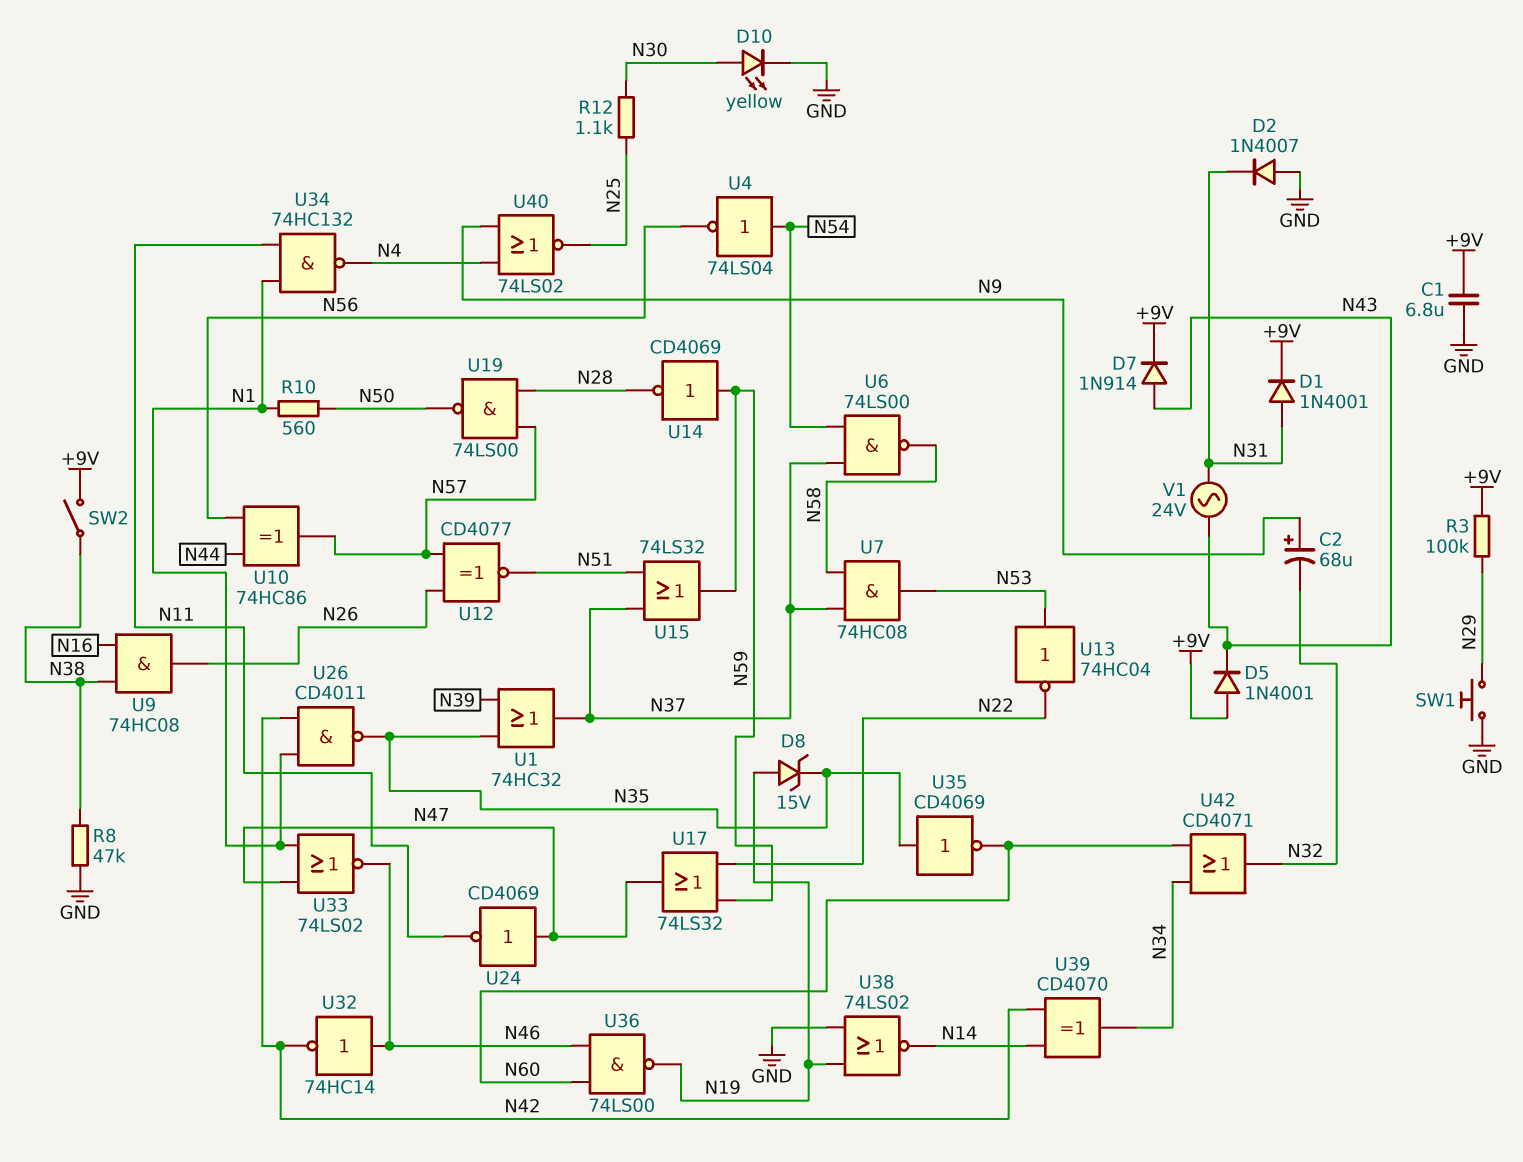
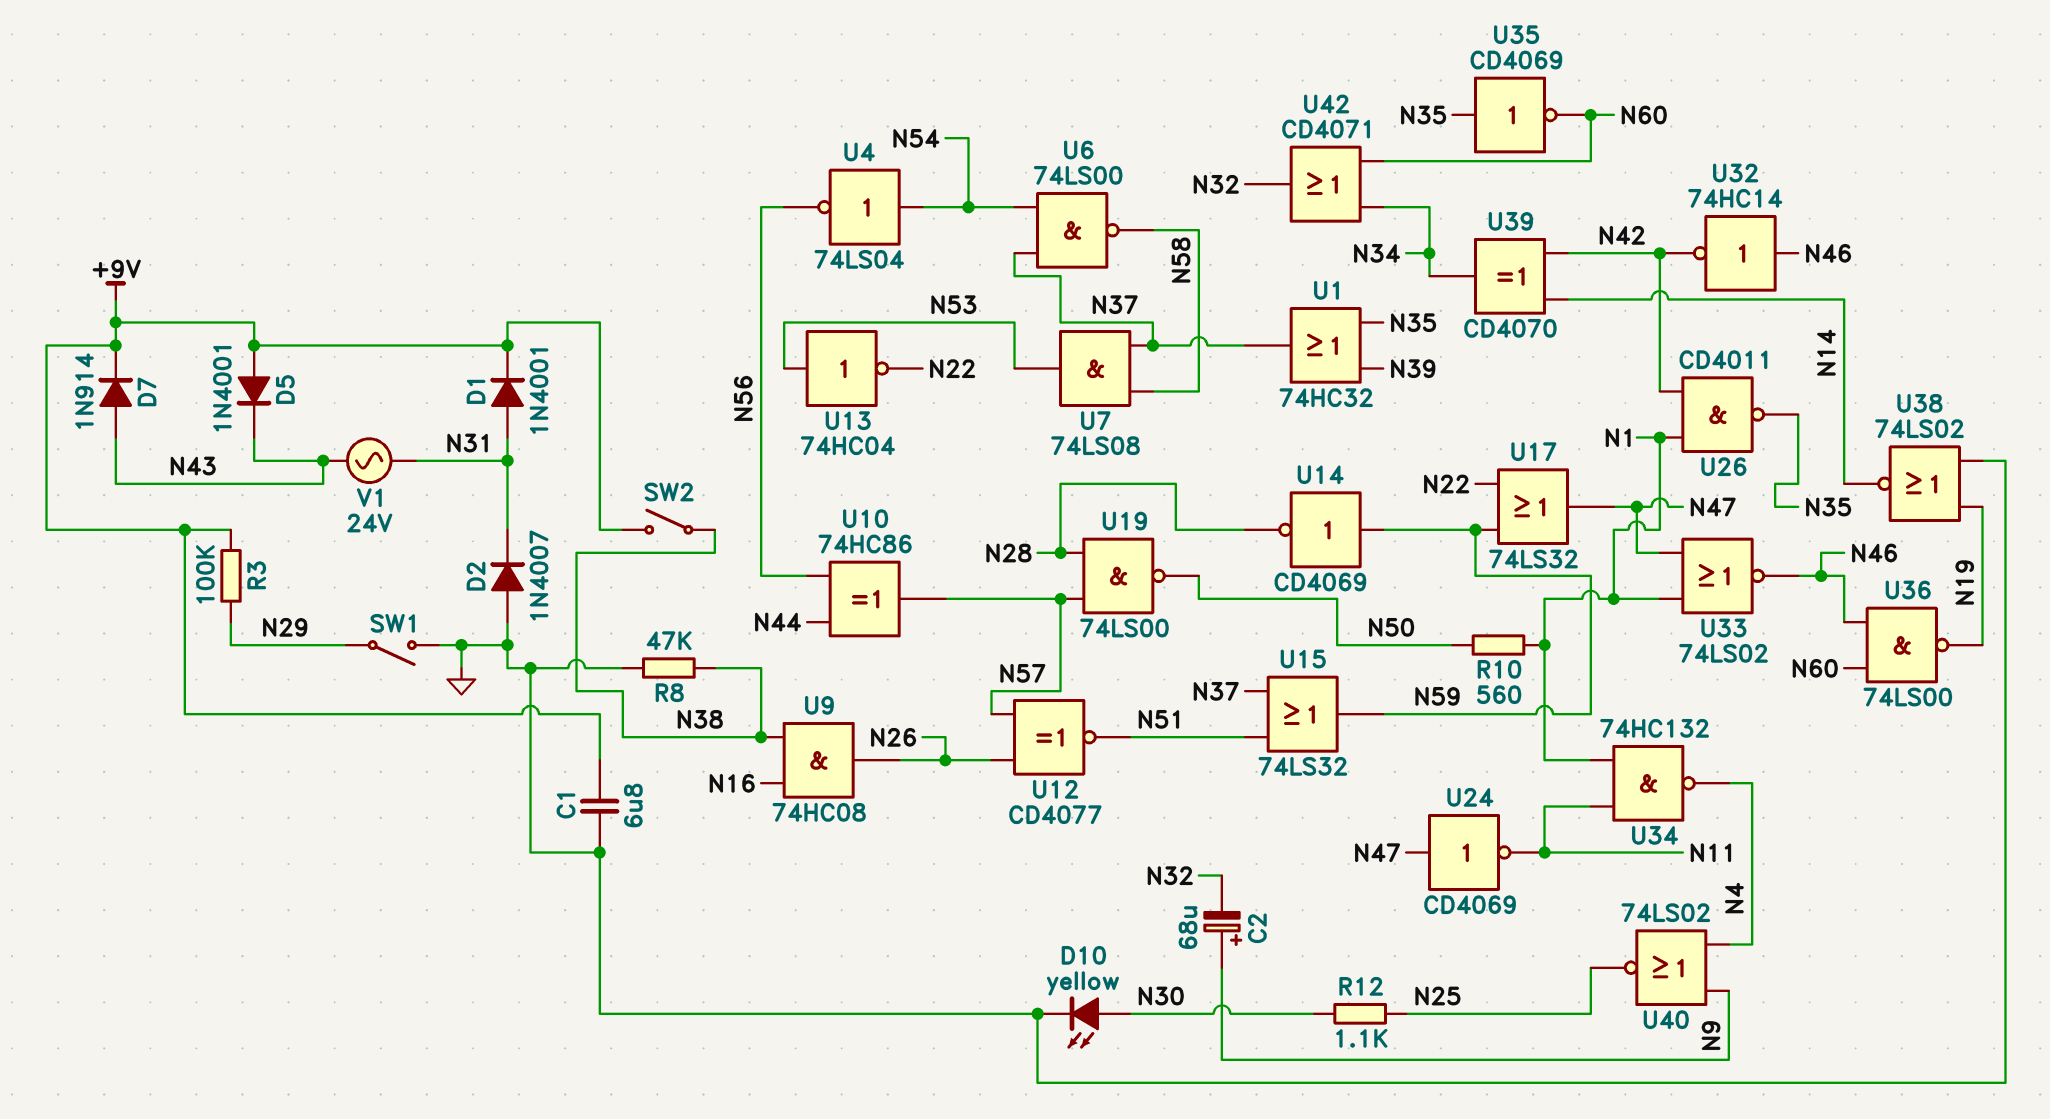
D8: zener 15V (A N19, K N35) -> none
SW1: button (GND, N29) -> switch (GND, N29)
U7: AND 74HC08 (in N37, in N58, out N53) -> AND 74LS08 (in N37, in N58, out N53)

